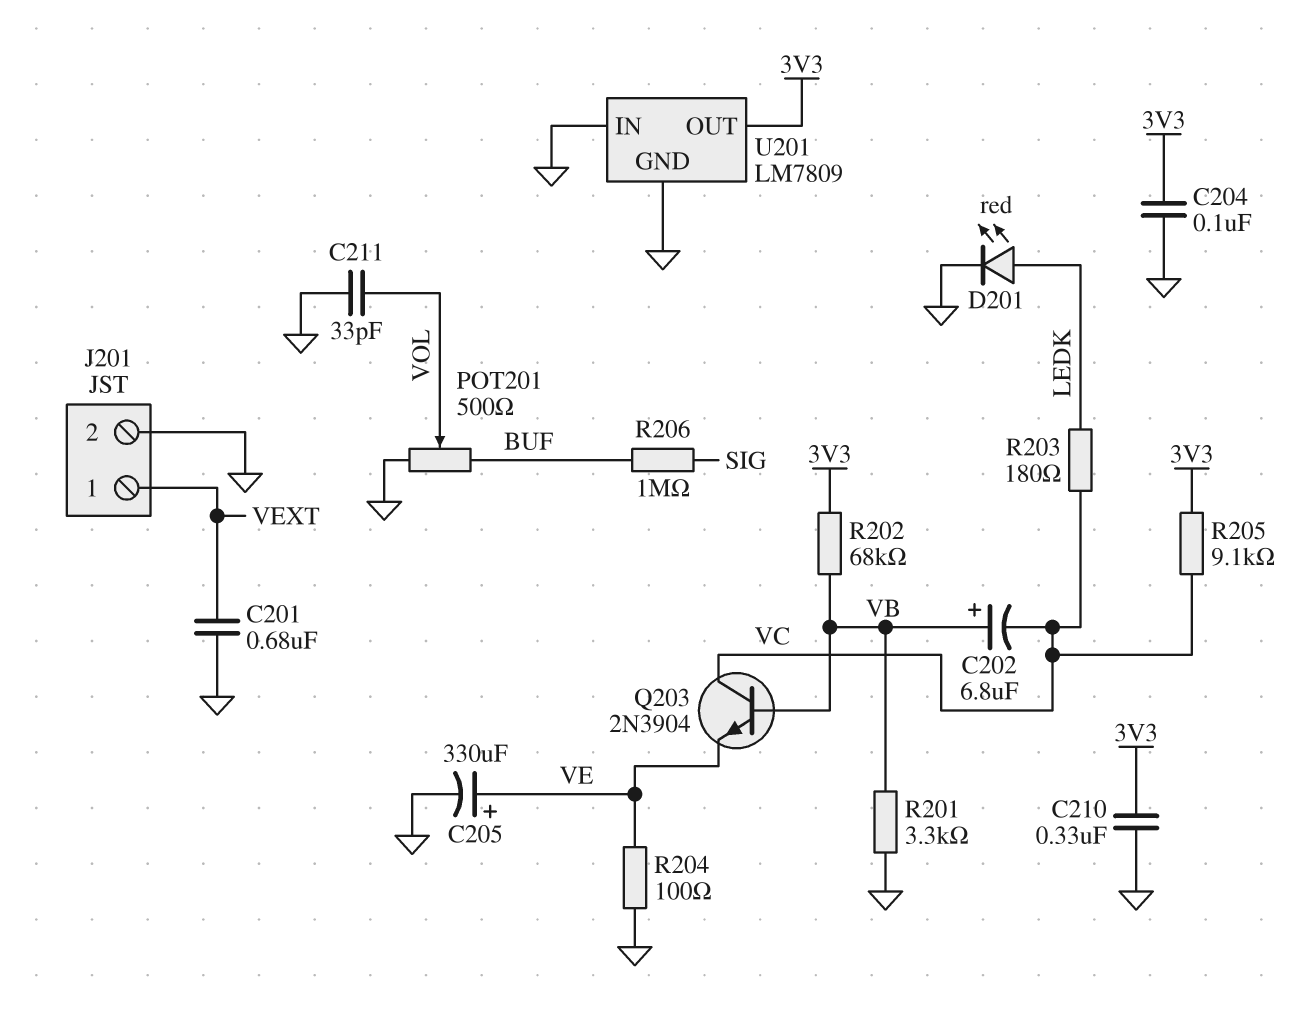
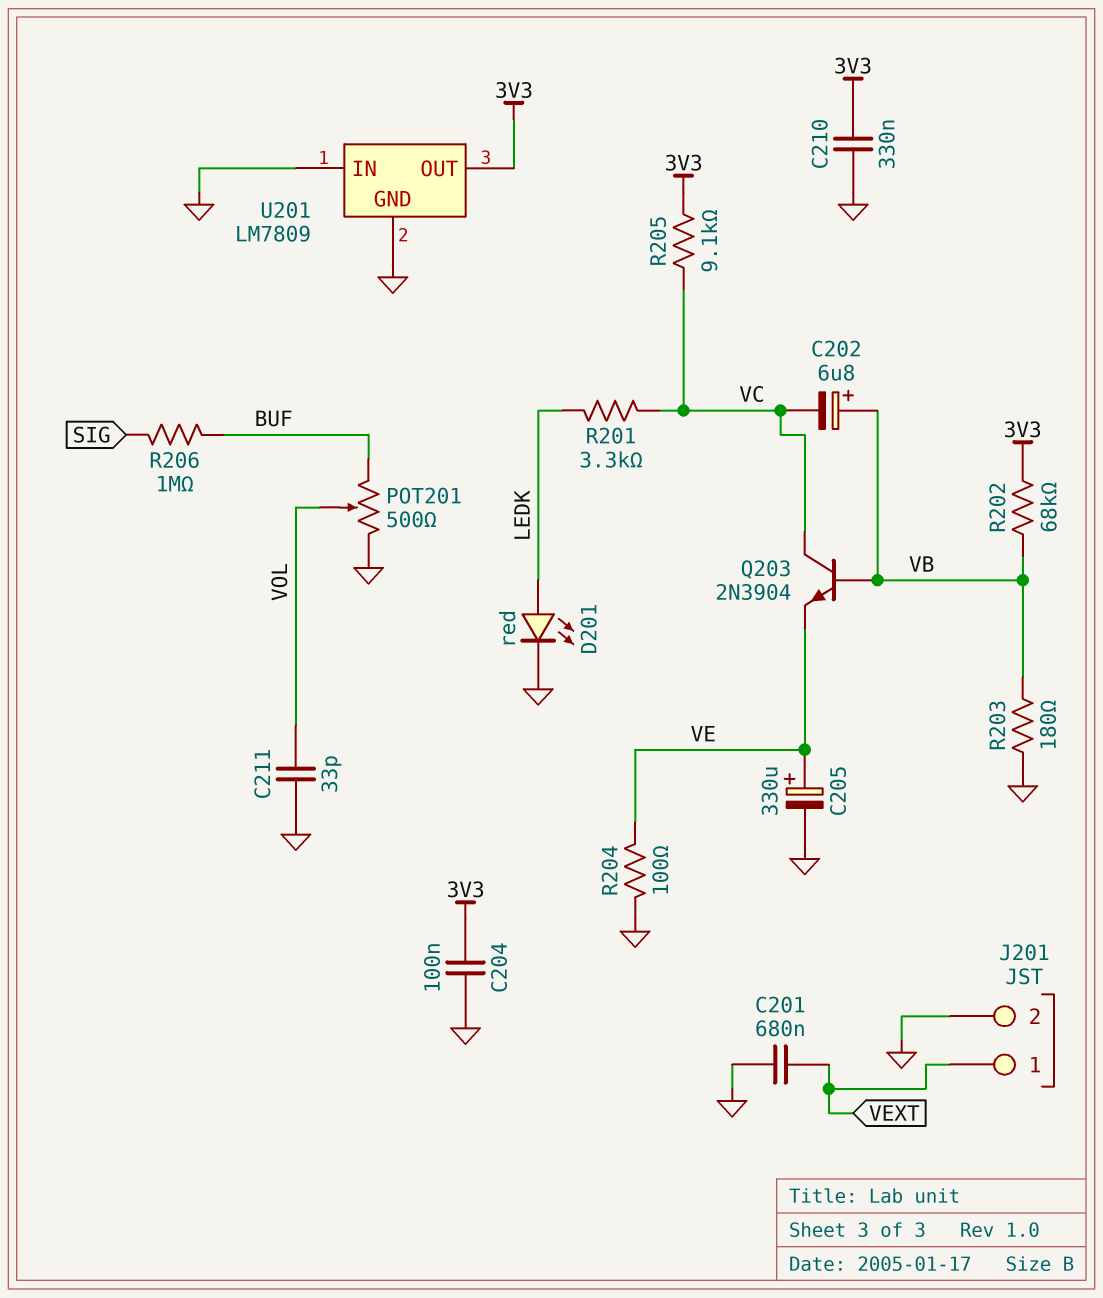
R201: 3.3k (GND, VB) -> 3.3k (LEDK, VC)
R203: 180 (LEDK, VC) -> 180 (GND, VB)

